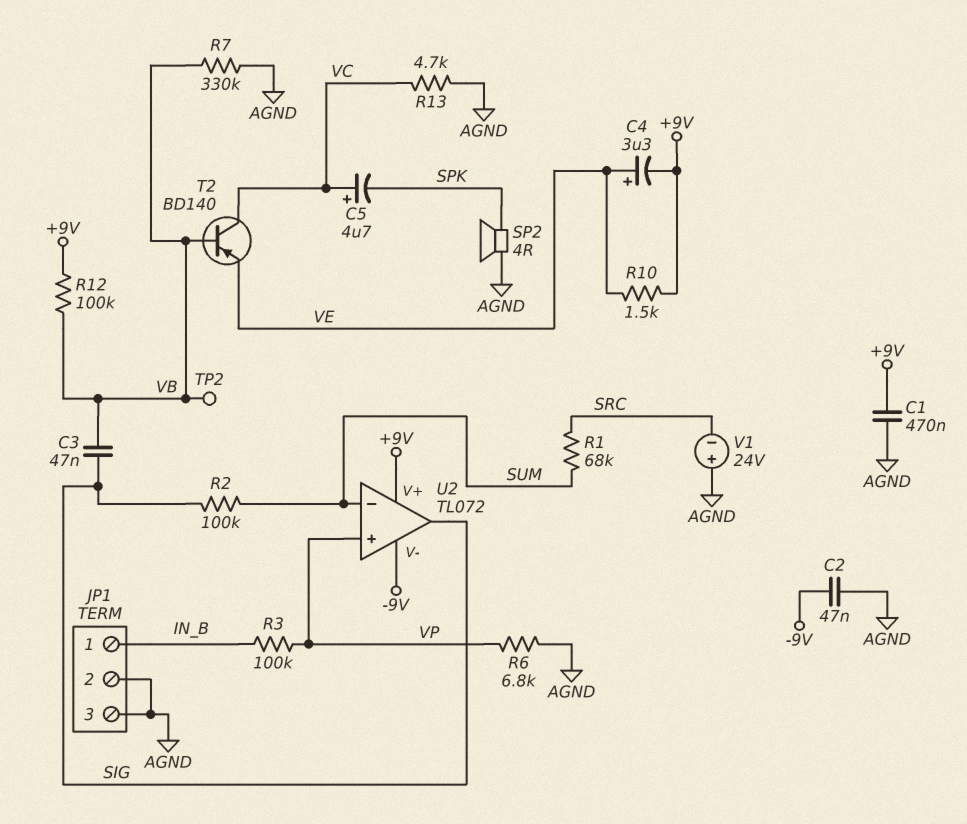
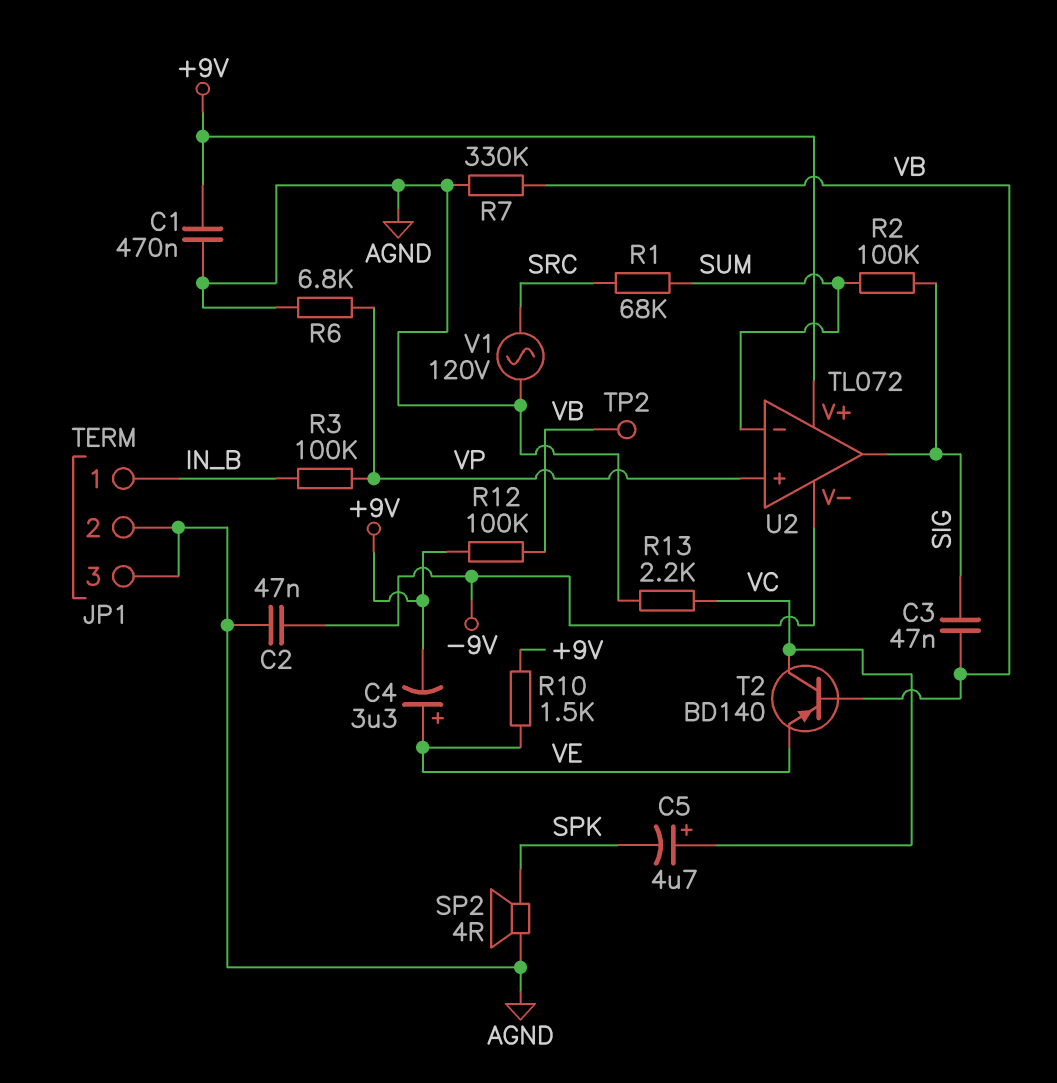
R13: 4.7k (AGND, VC) -> 2.2k (AGND, VC)
V1: 24V (plus AGND, minus SRC) -> AC 120V (AGND, SRC)

